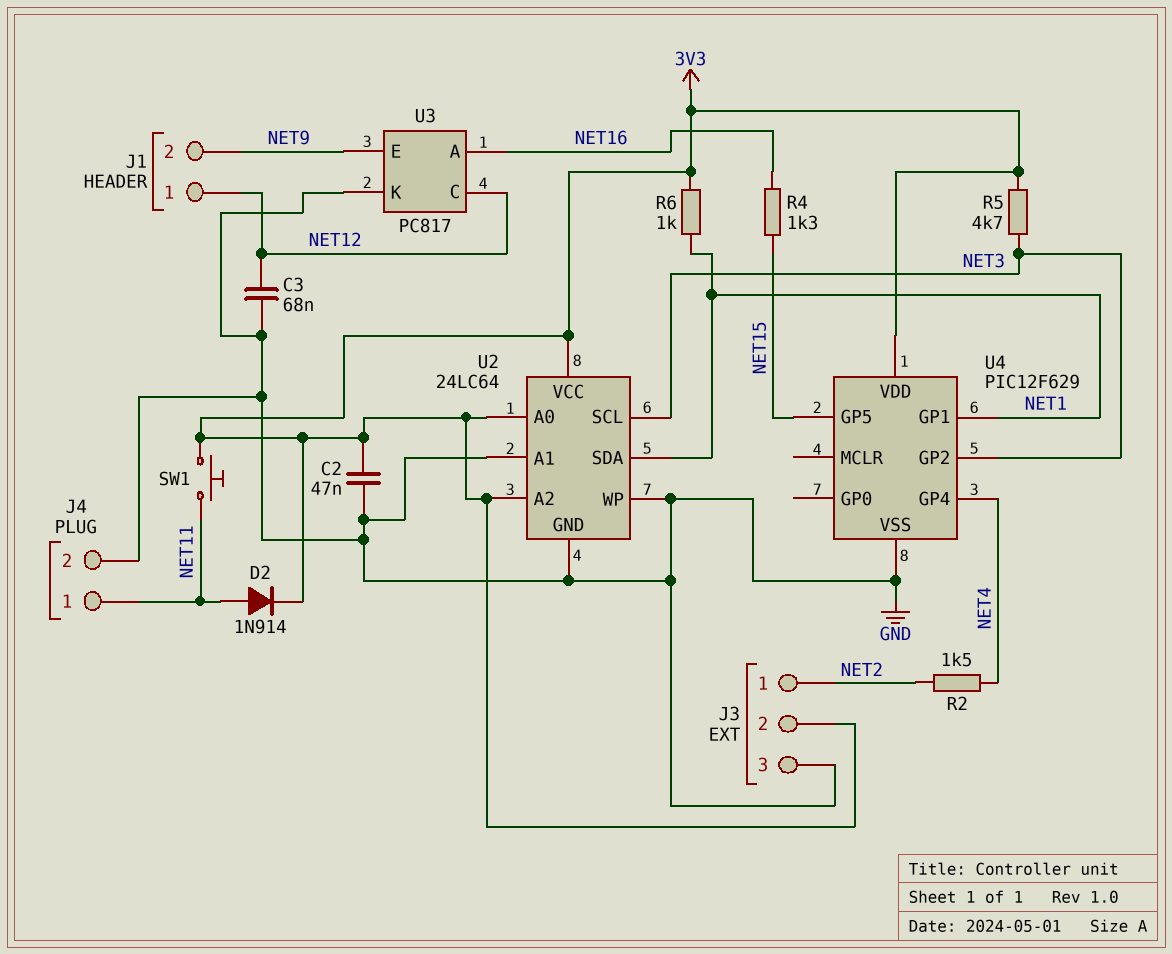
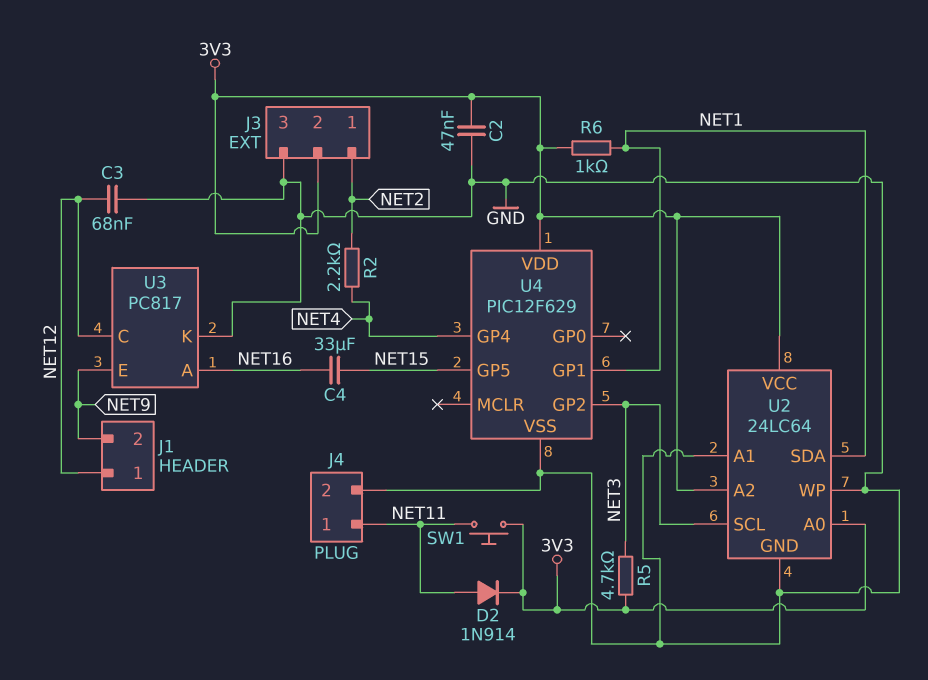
C4: none -> 33uF (NET15, NET16)
R2: 1.5k (NET2, NET4) -> 2.2k (NET2, NET4)
R4: 1.3k (NET15, NET16) -> none

